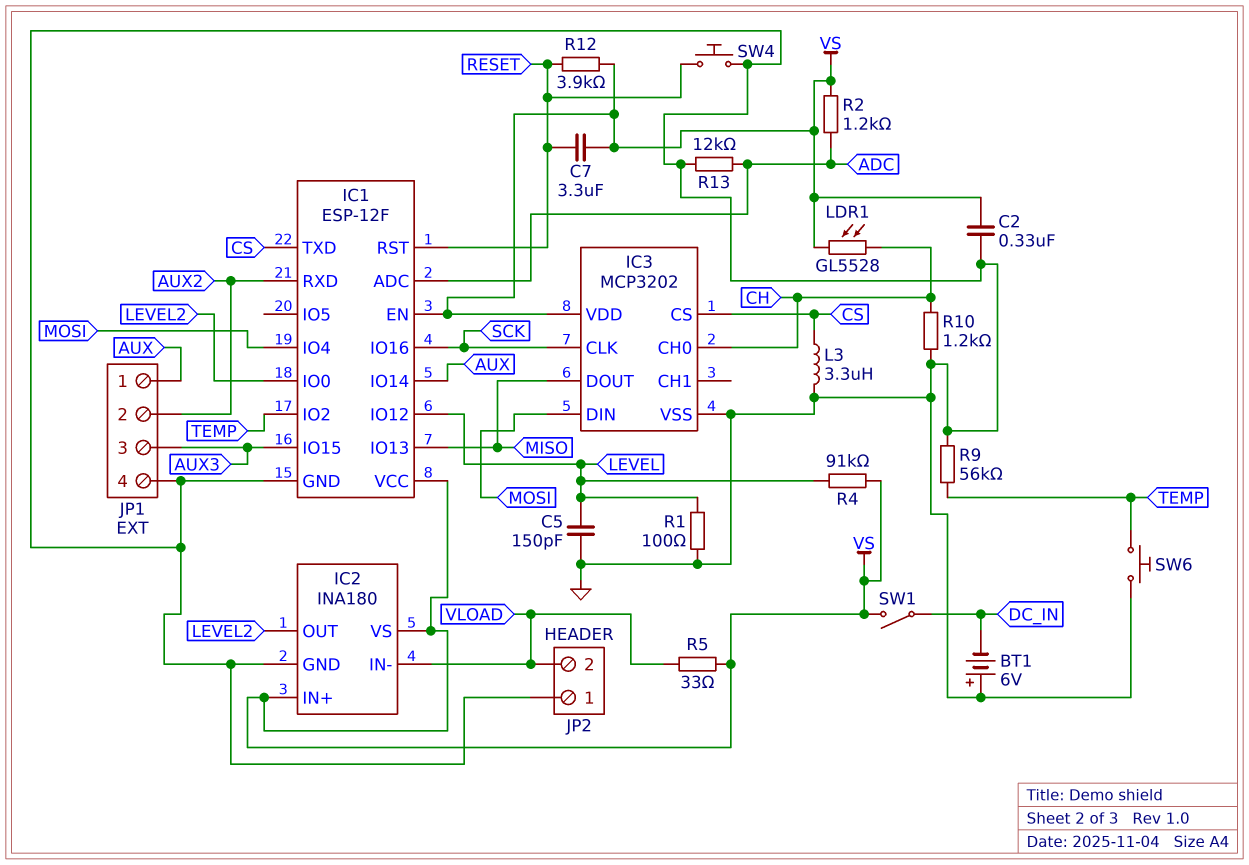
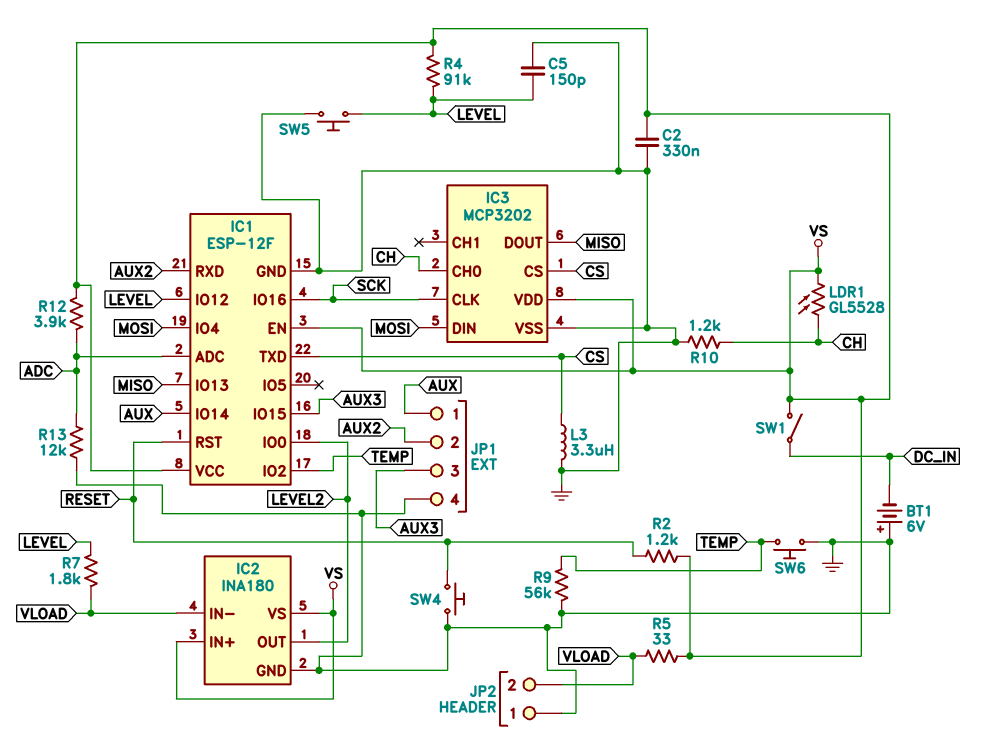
C7: 3.3uF (RESET, VS) -> none
R1: 100 (GND, LEVEL) -> none
R2: 1.2k (ADC, VS) -> 1.2k (RESET, VS)
R7: none -> 1.8k (LEVEL, VLOAD)
R12: 3.9k (RESET, VS) -> 3.9k (ADC, VS)
SW5: none -> button (GND, LEVEL)

